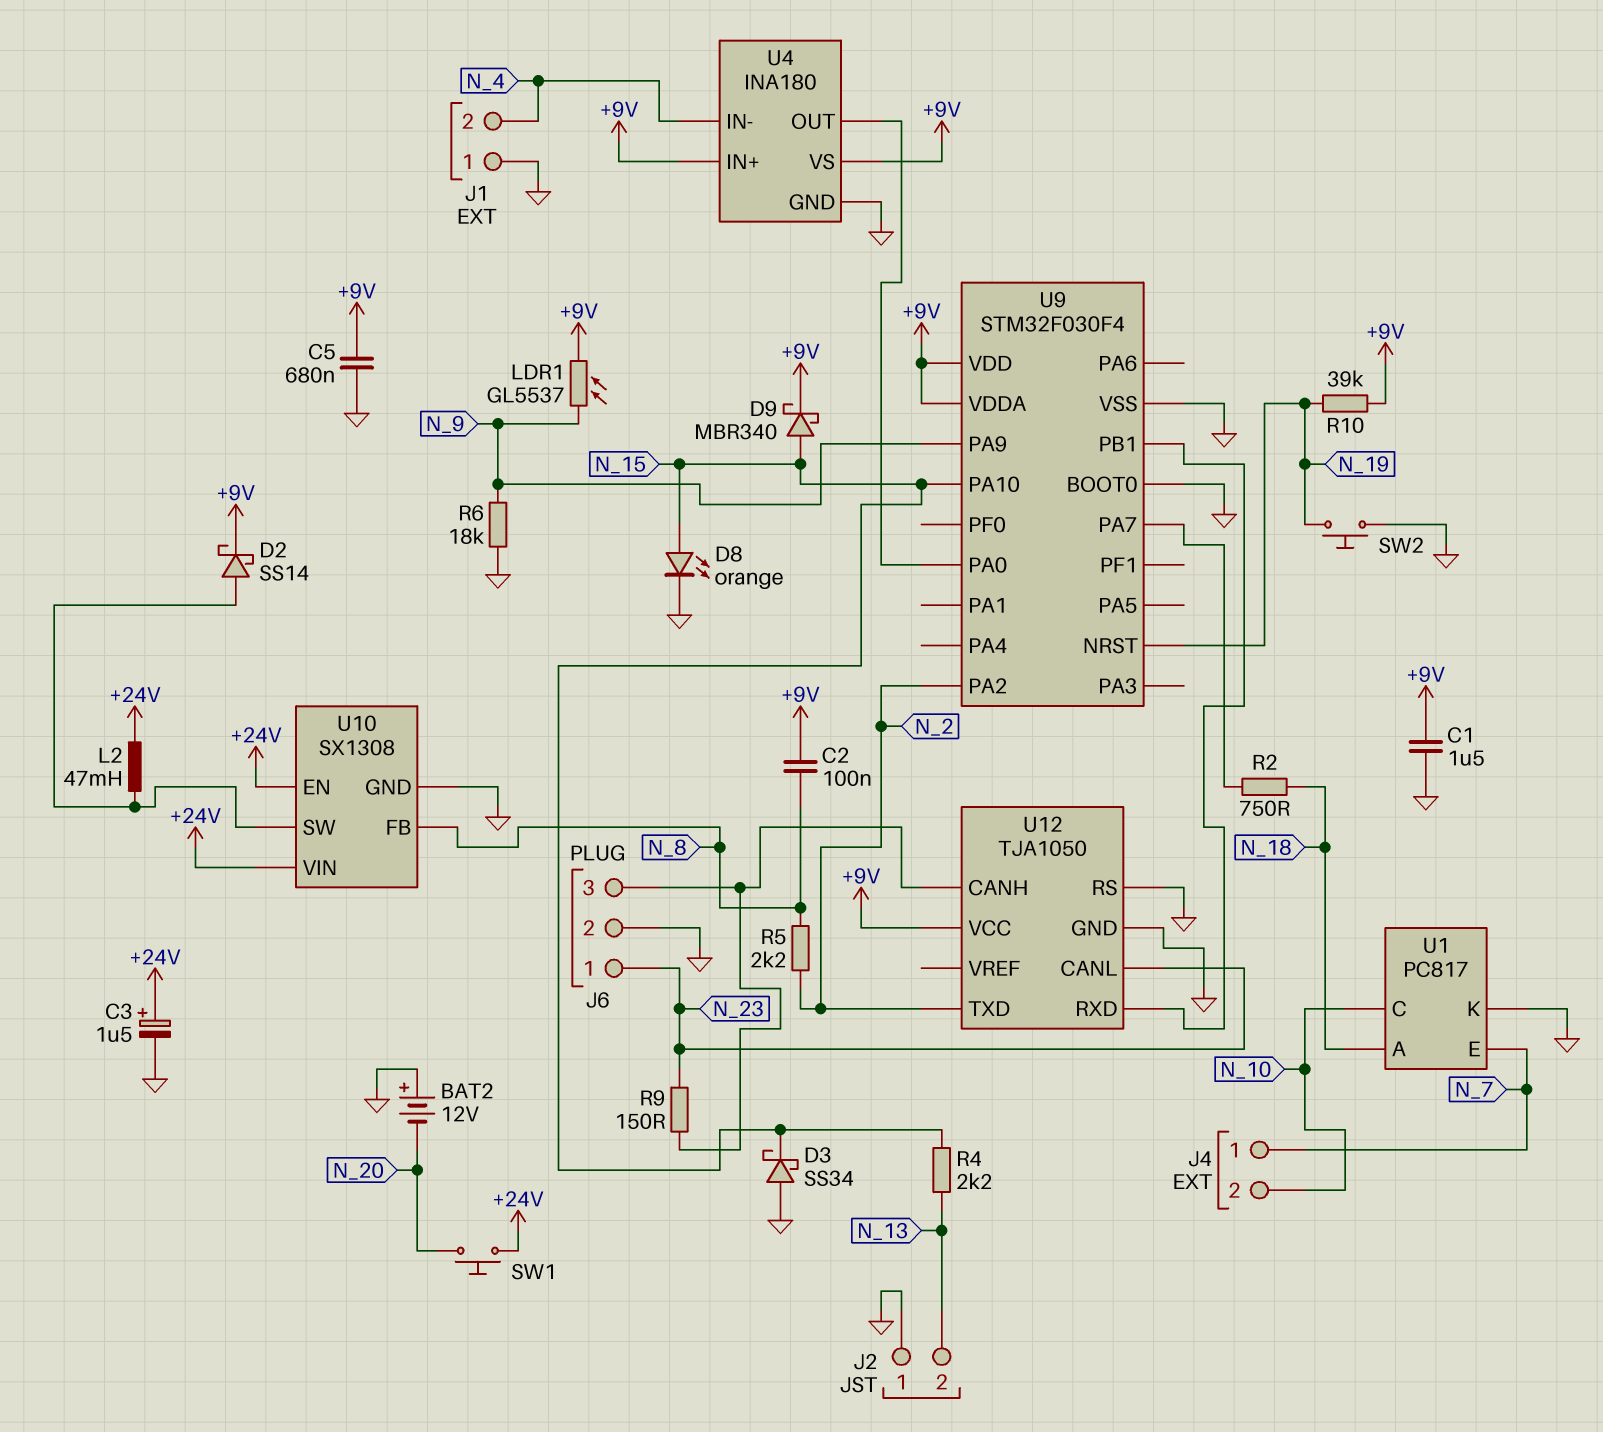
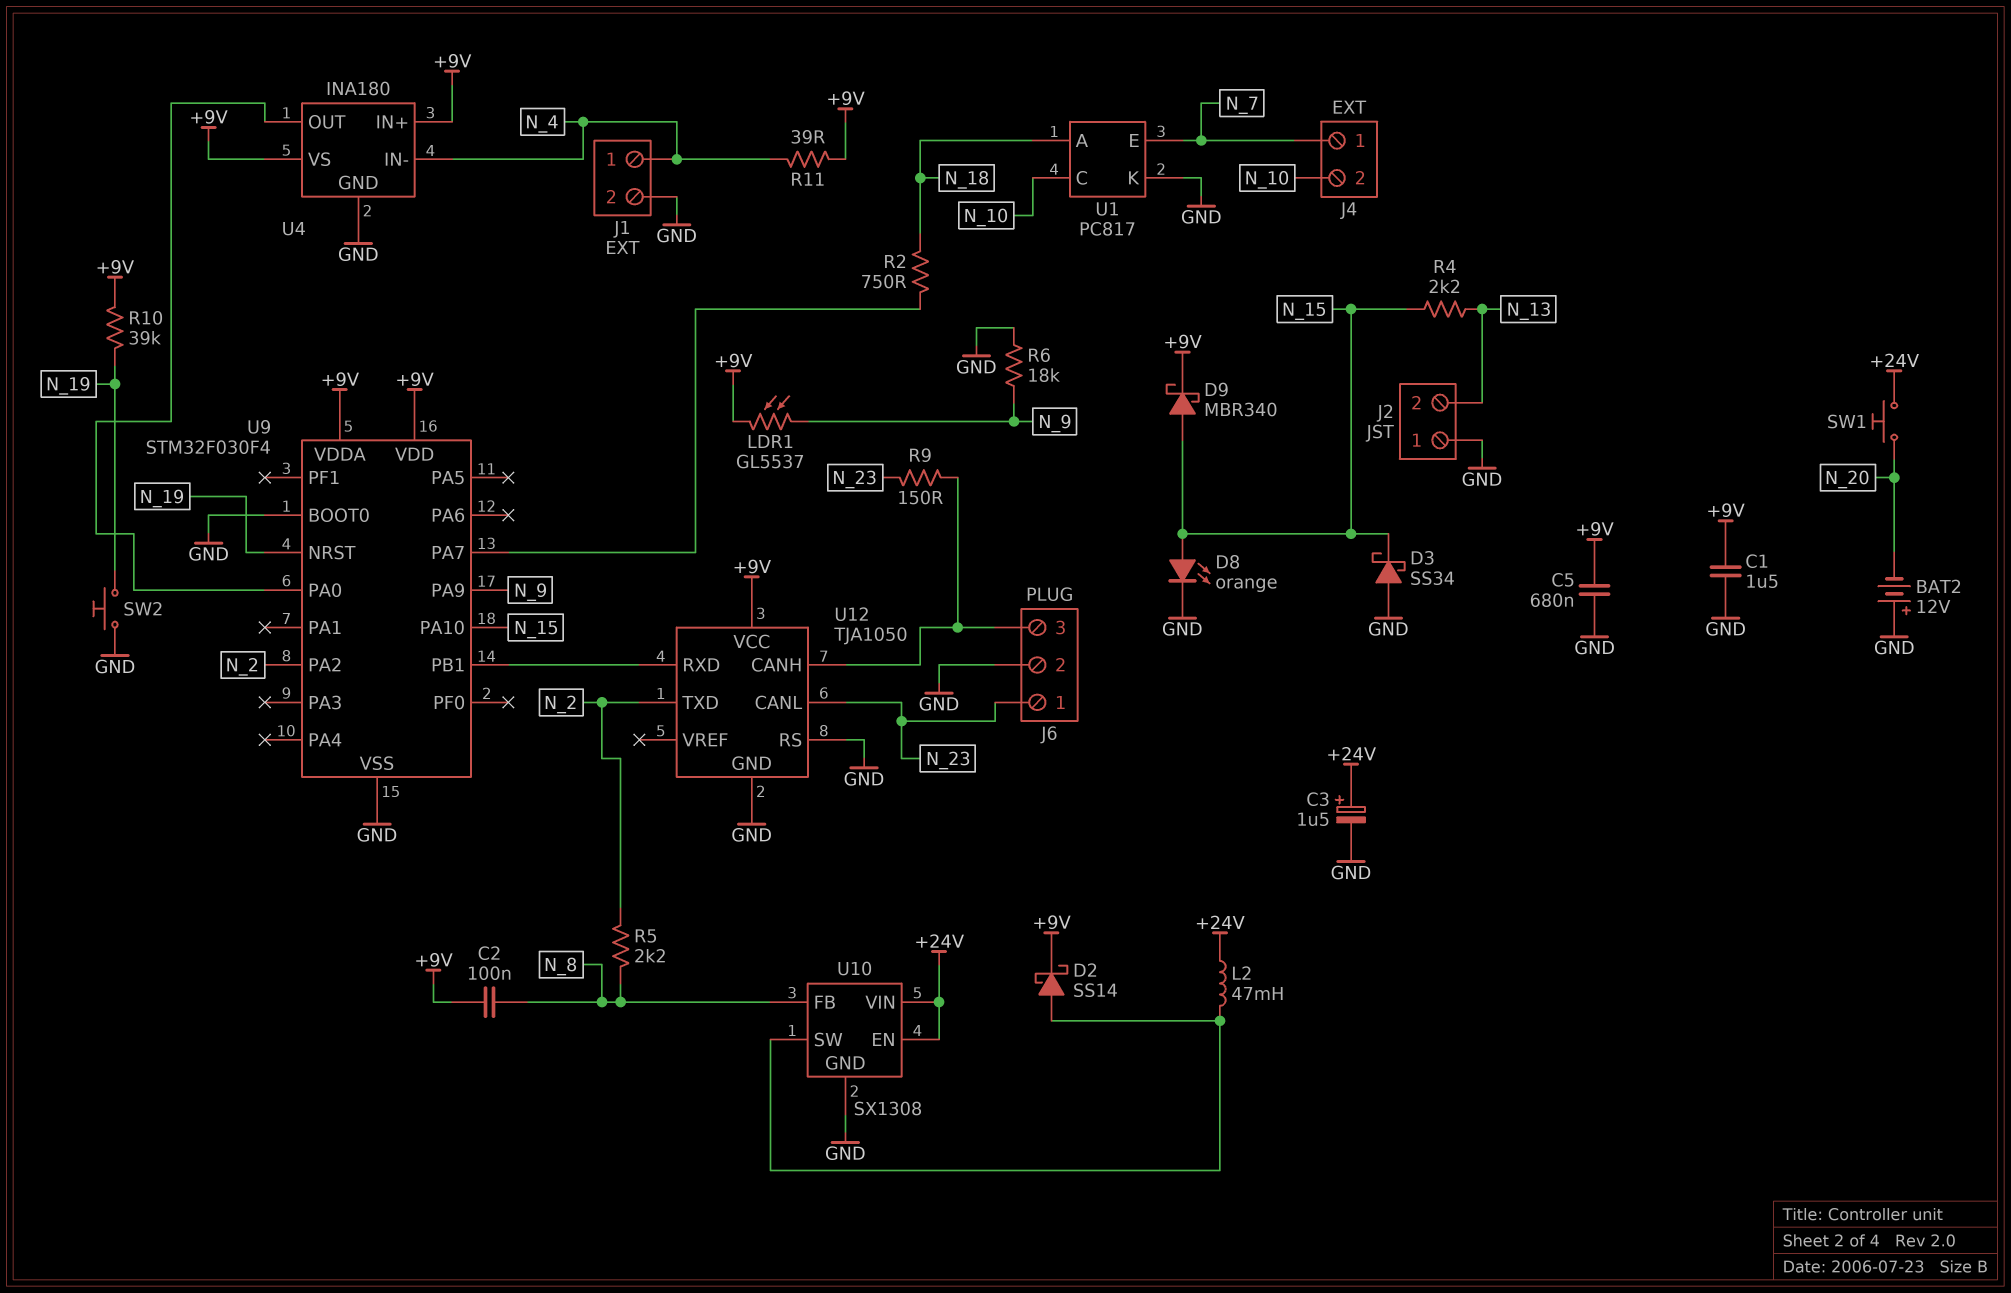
J1 pin 1: GND -> N_4
J1 pin 2: N_4 -> GND
R11: none -> 39 (+9V, N_4)

